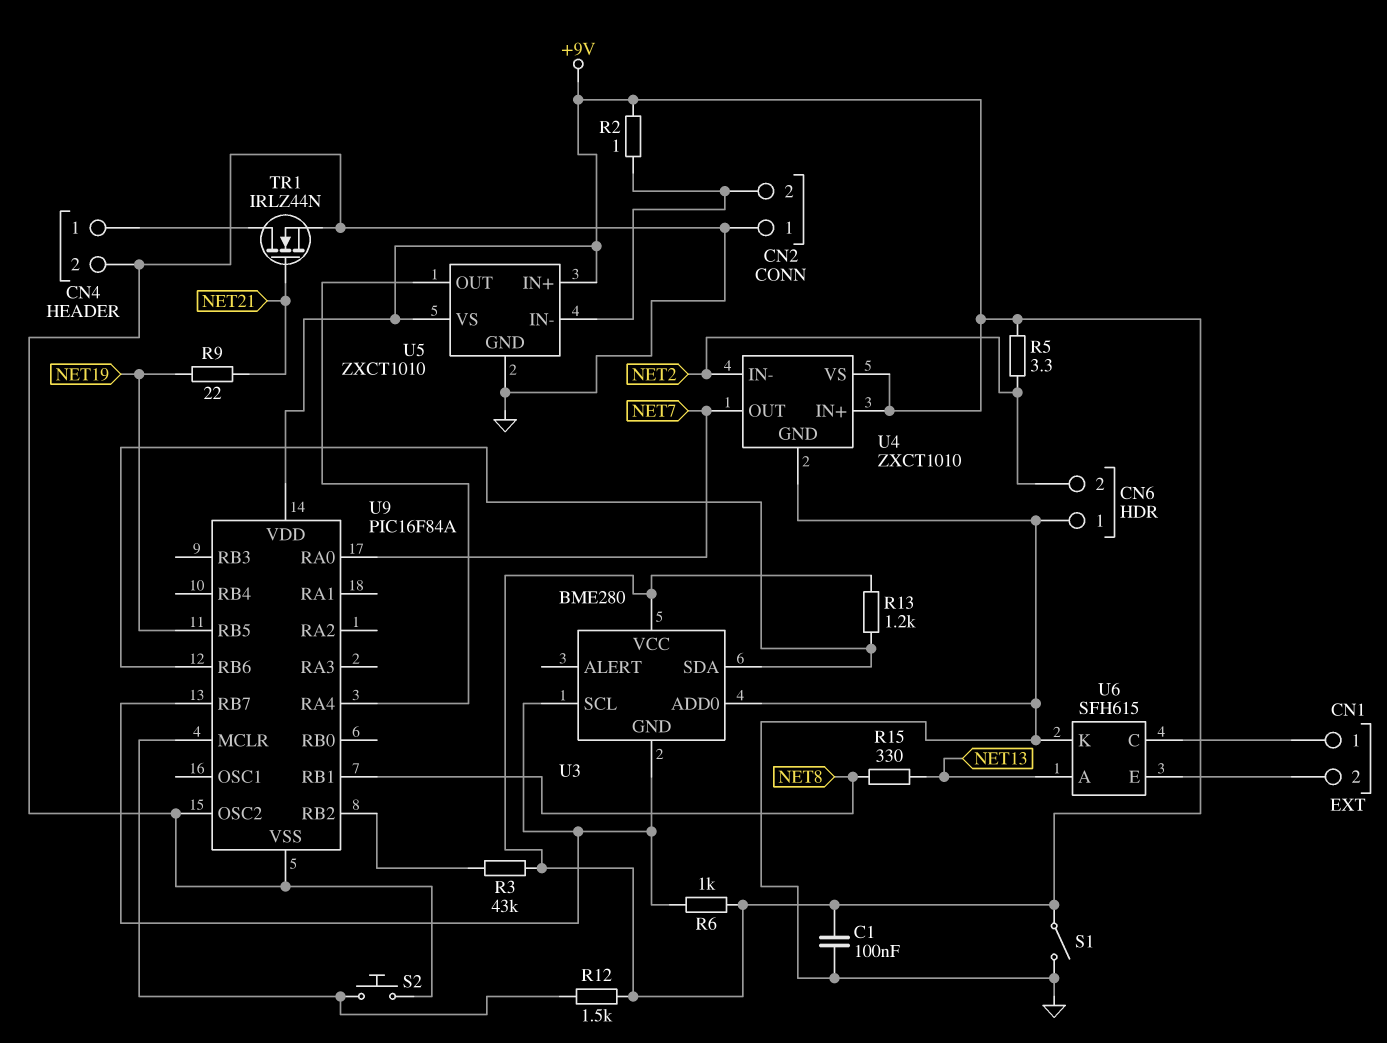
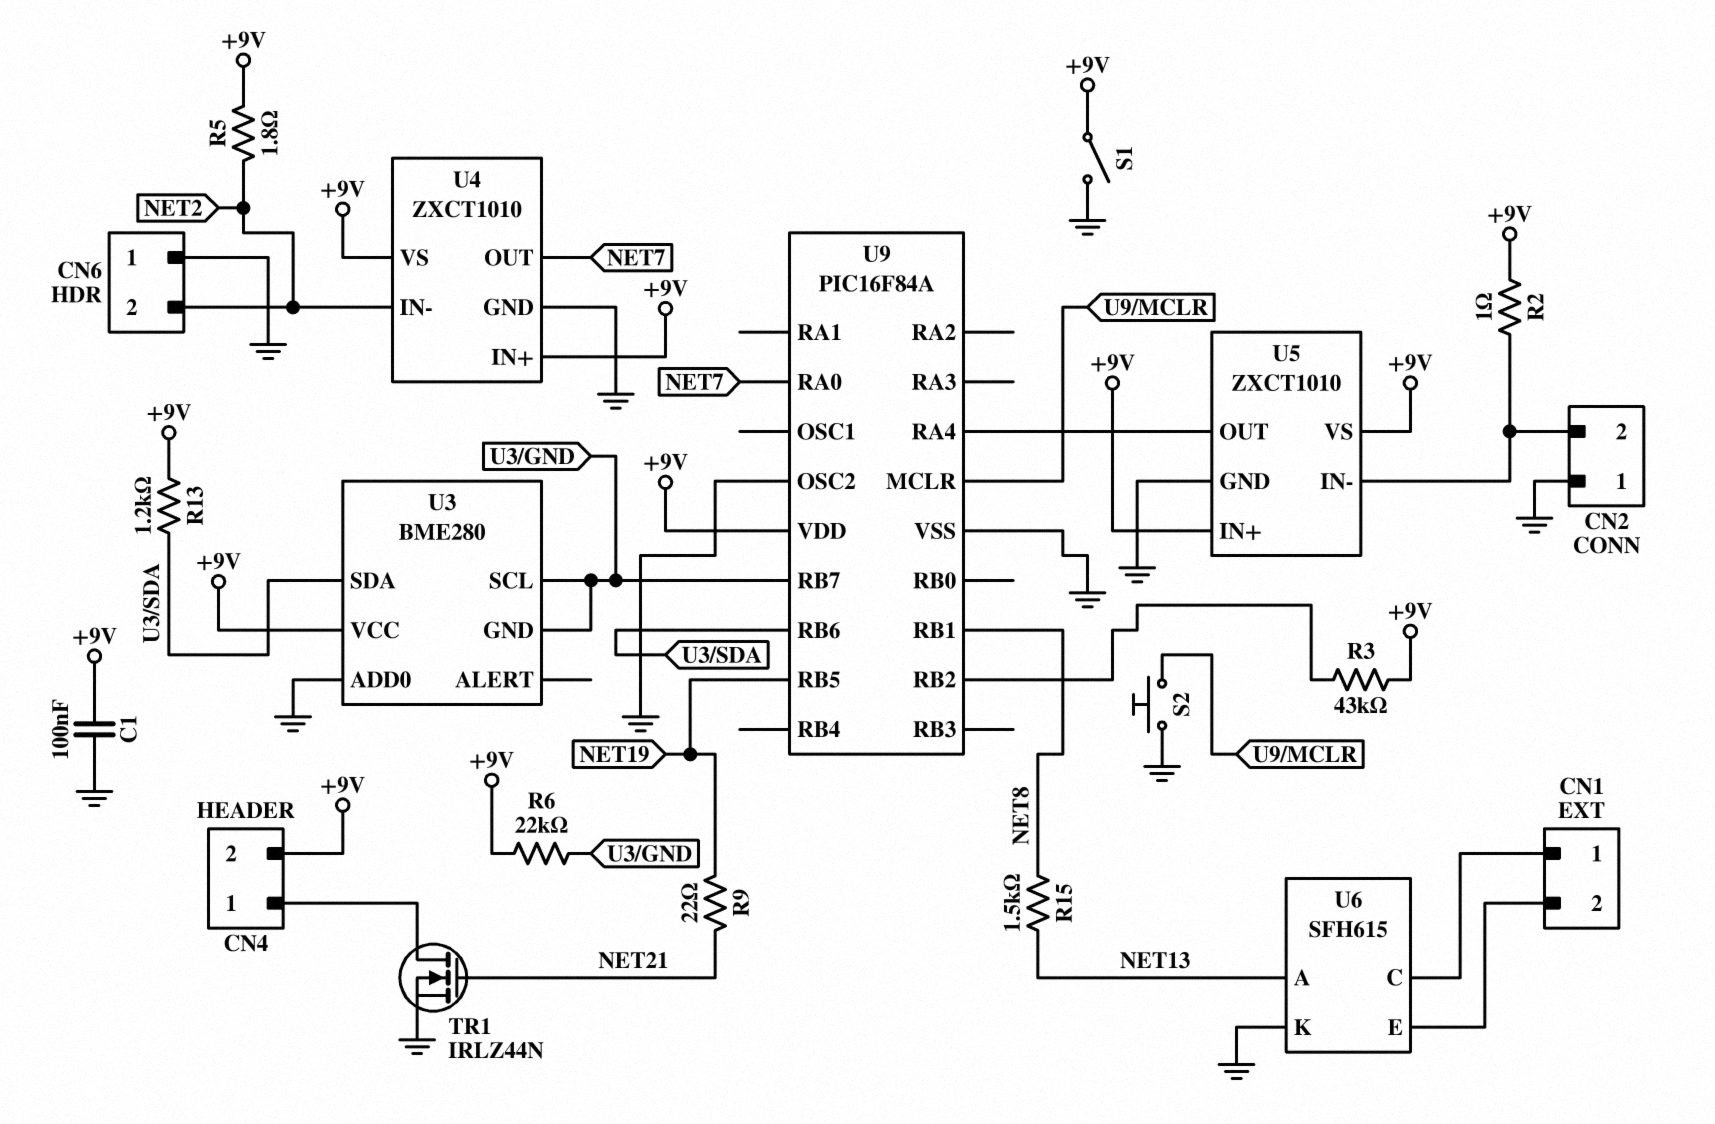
CN4 pin 2: GND -> +9V
R5: 3.3 (+9V, NET2) -> 1.8 (+9V, NET2)
R6: 1k (+9V, U3/GND) -> 22k (+9V, U3/GND)
R12: 1.5k (+9V, U9/MCLR) -> none
R15: 330 (NET8, NET13) -> 1.5k (NET8, NET13)

